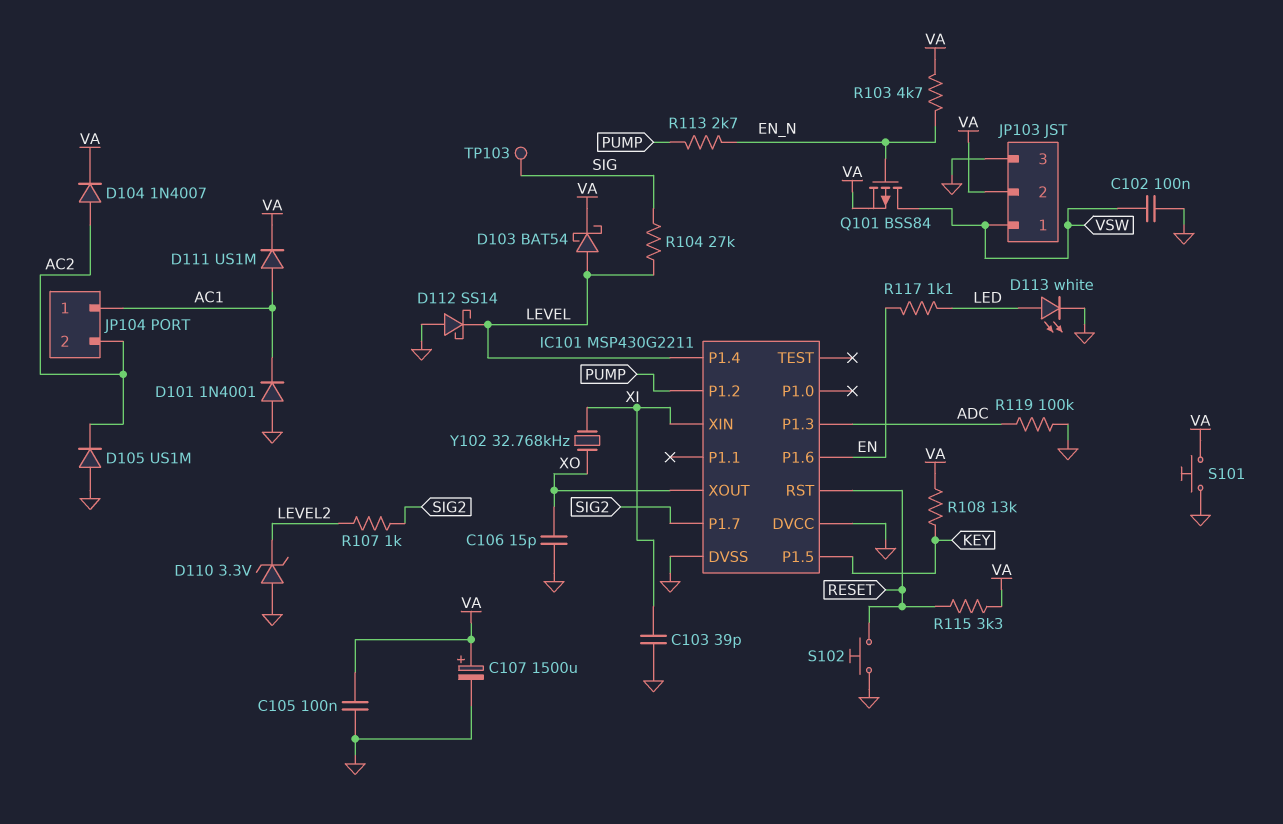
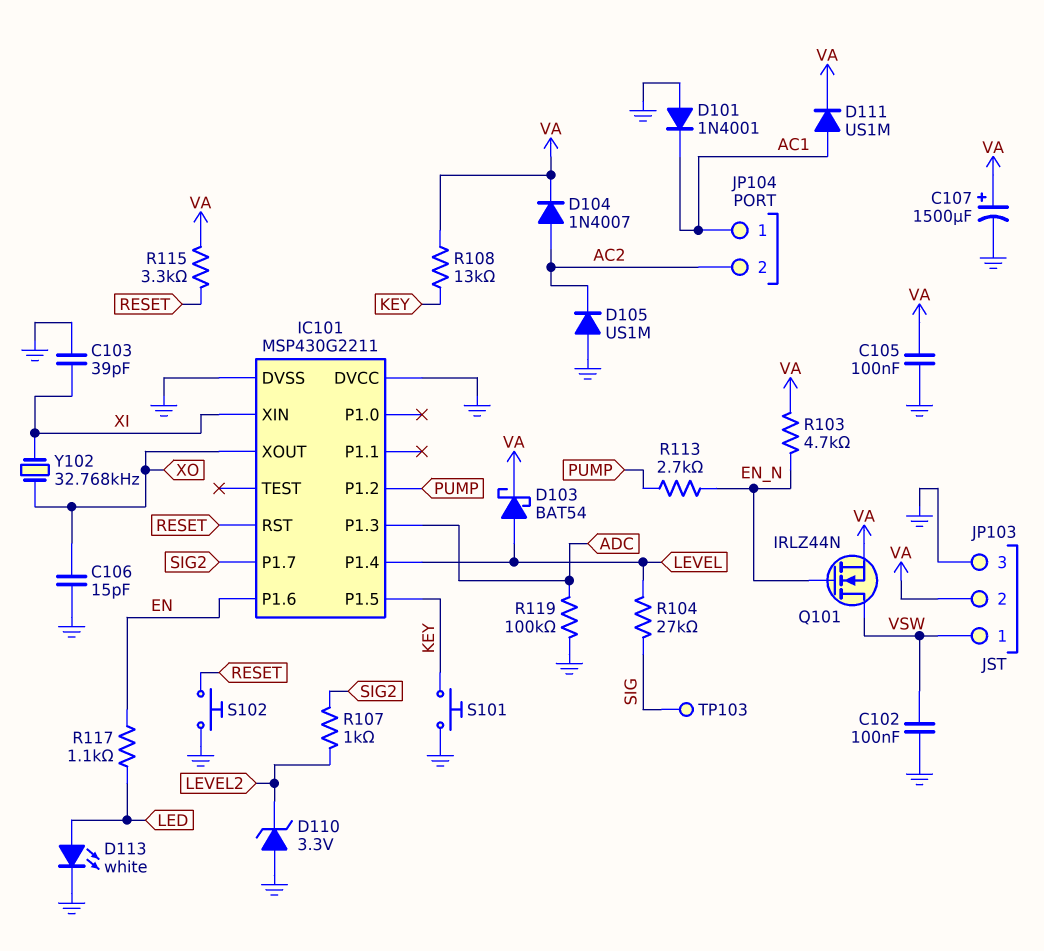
D112: schottky SS14 (A GND, K LEVEL) -> none
Q101: PMOS BSS84 (G EN_N, D VSW, S VA) -> NMOS IRLZ44N (G EN_N, D VSW, S VA)
S101: button (GND, VA) -> button (GND, KEY)

